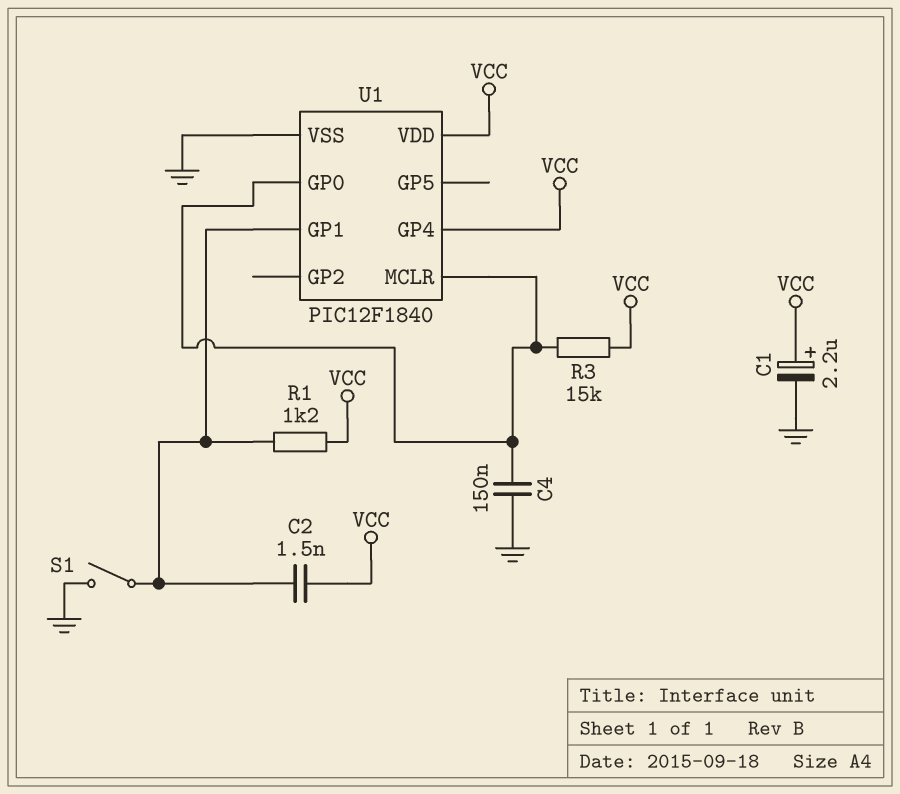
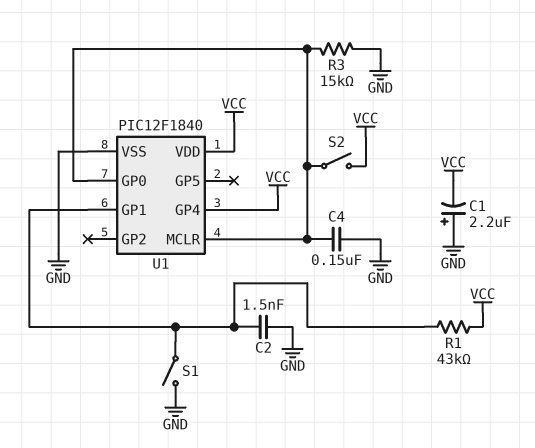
C1: 2.2uF (plus VCC, minus GND) -> 2.2uF (plus GND, minus VCC)
C2: 1.5nF (U1/GP1, VCC) -> 1.5nF (GND, U1/GP1)
R1: 1.2k (U1/GP1, VCC) -> 43k (U1/GP1, VCC)
R3: 15k (U1/GP0, VCC) -> 15k (GND, U1/GP0)
S2: none -> switch (U1/GP0, VCC)

